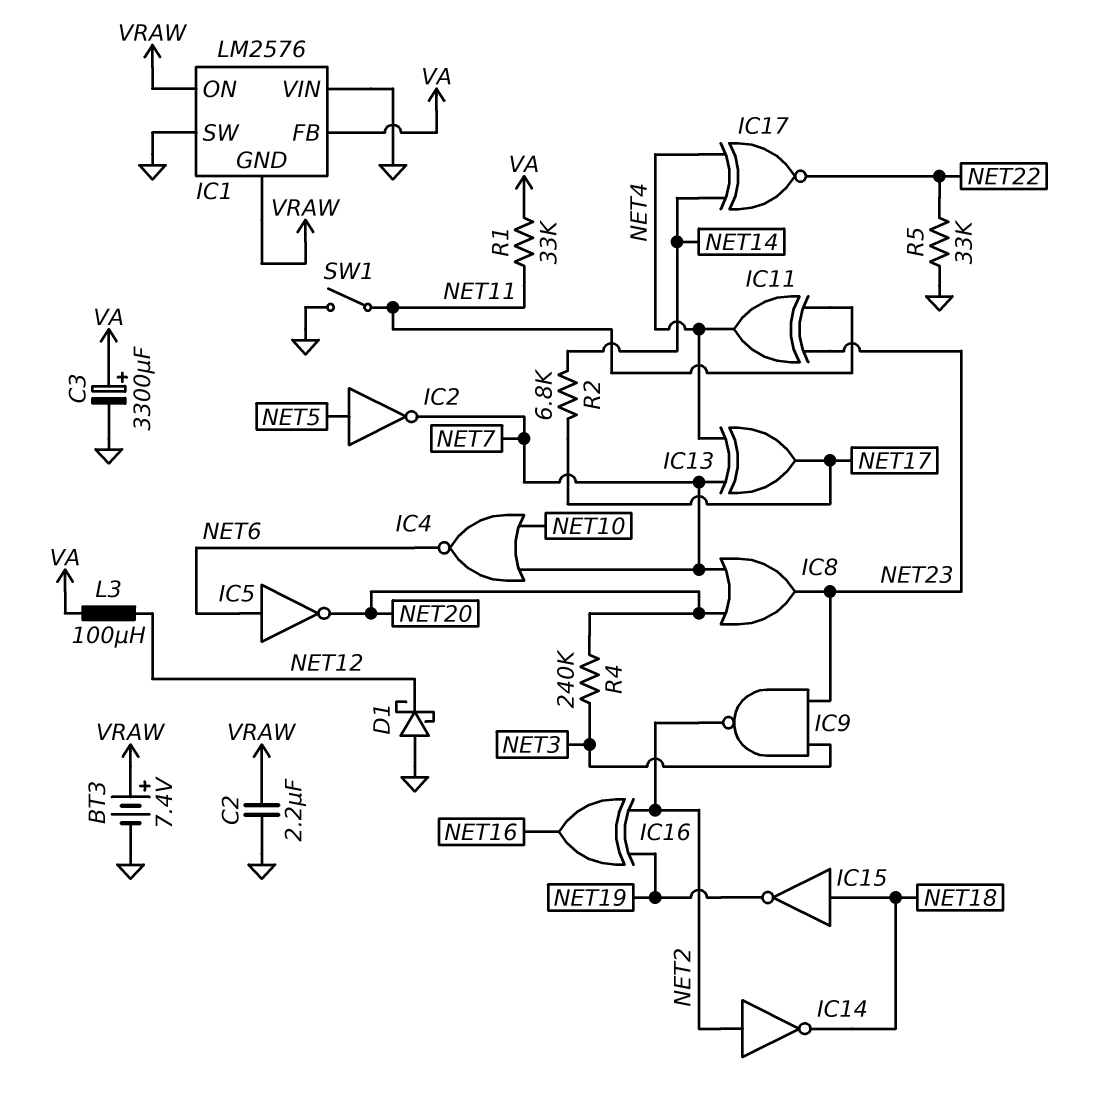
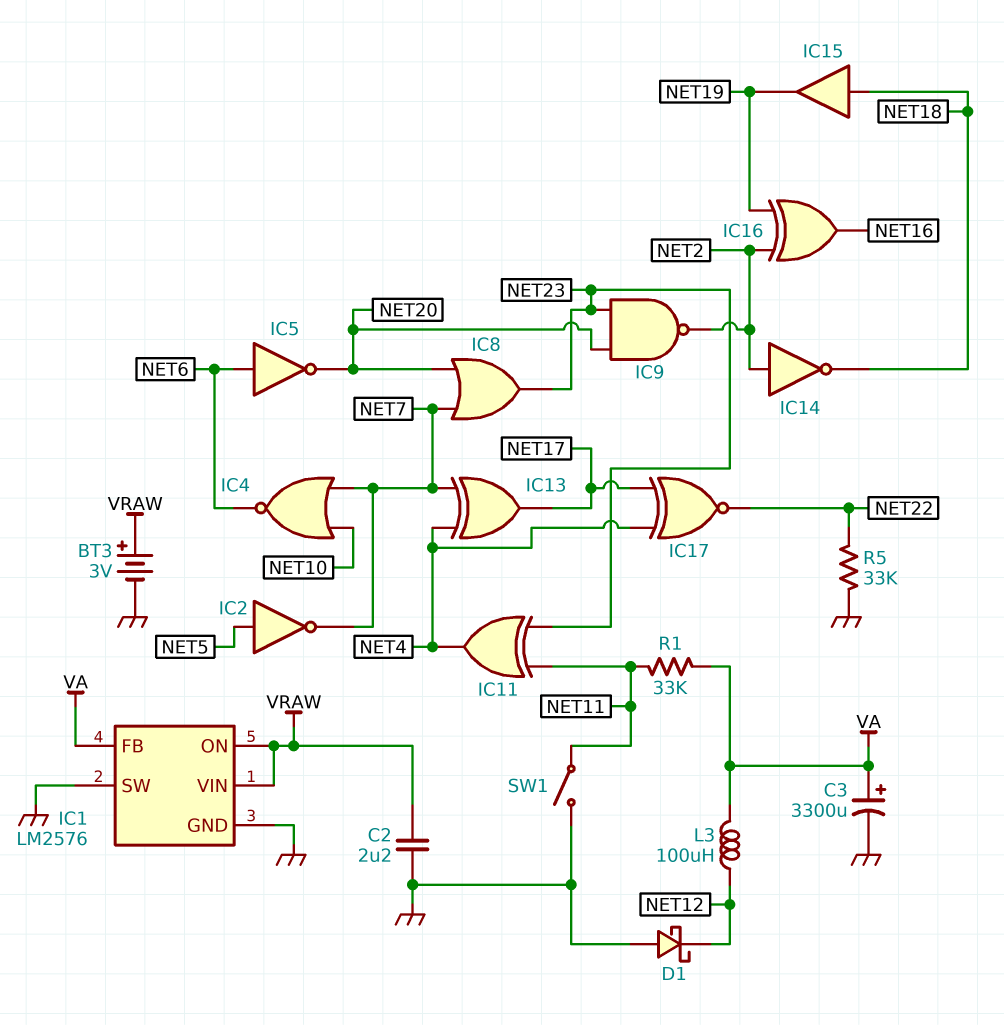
BT3: 7.4V (plus VRAW, minus GND) -> 3V (plus VRAW, minus GND)
IC1 pin GND: VRAW -> GND
IC1 pin VIN: GND -> VRAW
IC9: NAND (in NET3, in NET23, out NET2) -> NAND (in NET20, in NET23, out NET2)
IC15: NOT (in NET18, out NET19) -> buffer (in NET18, out NET19)
IC17: XNOR (in NET4, in NET14, out NET22) -> XNOR (in NET4, in NET17, out NET22)
R2: 6.8k (NET14, NET17) -> none
R4: 240k (NET3, NET20) -> none

